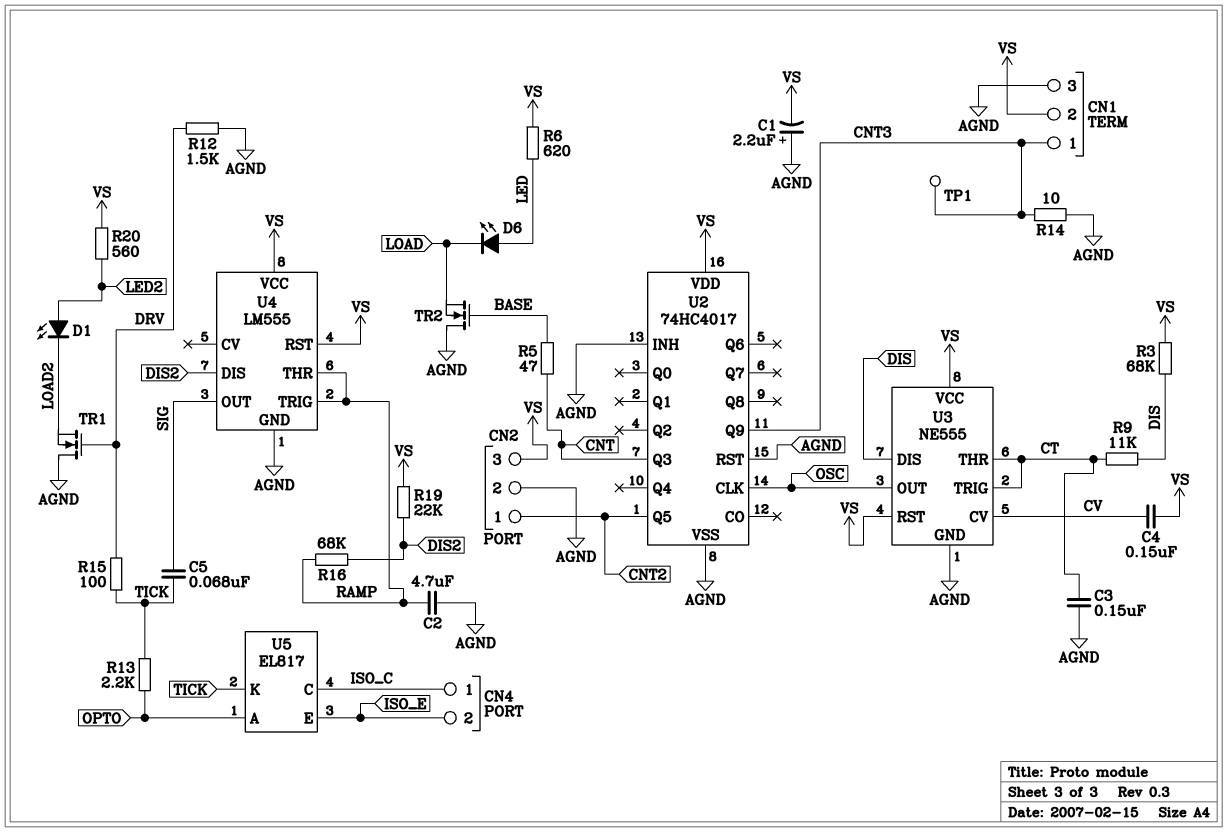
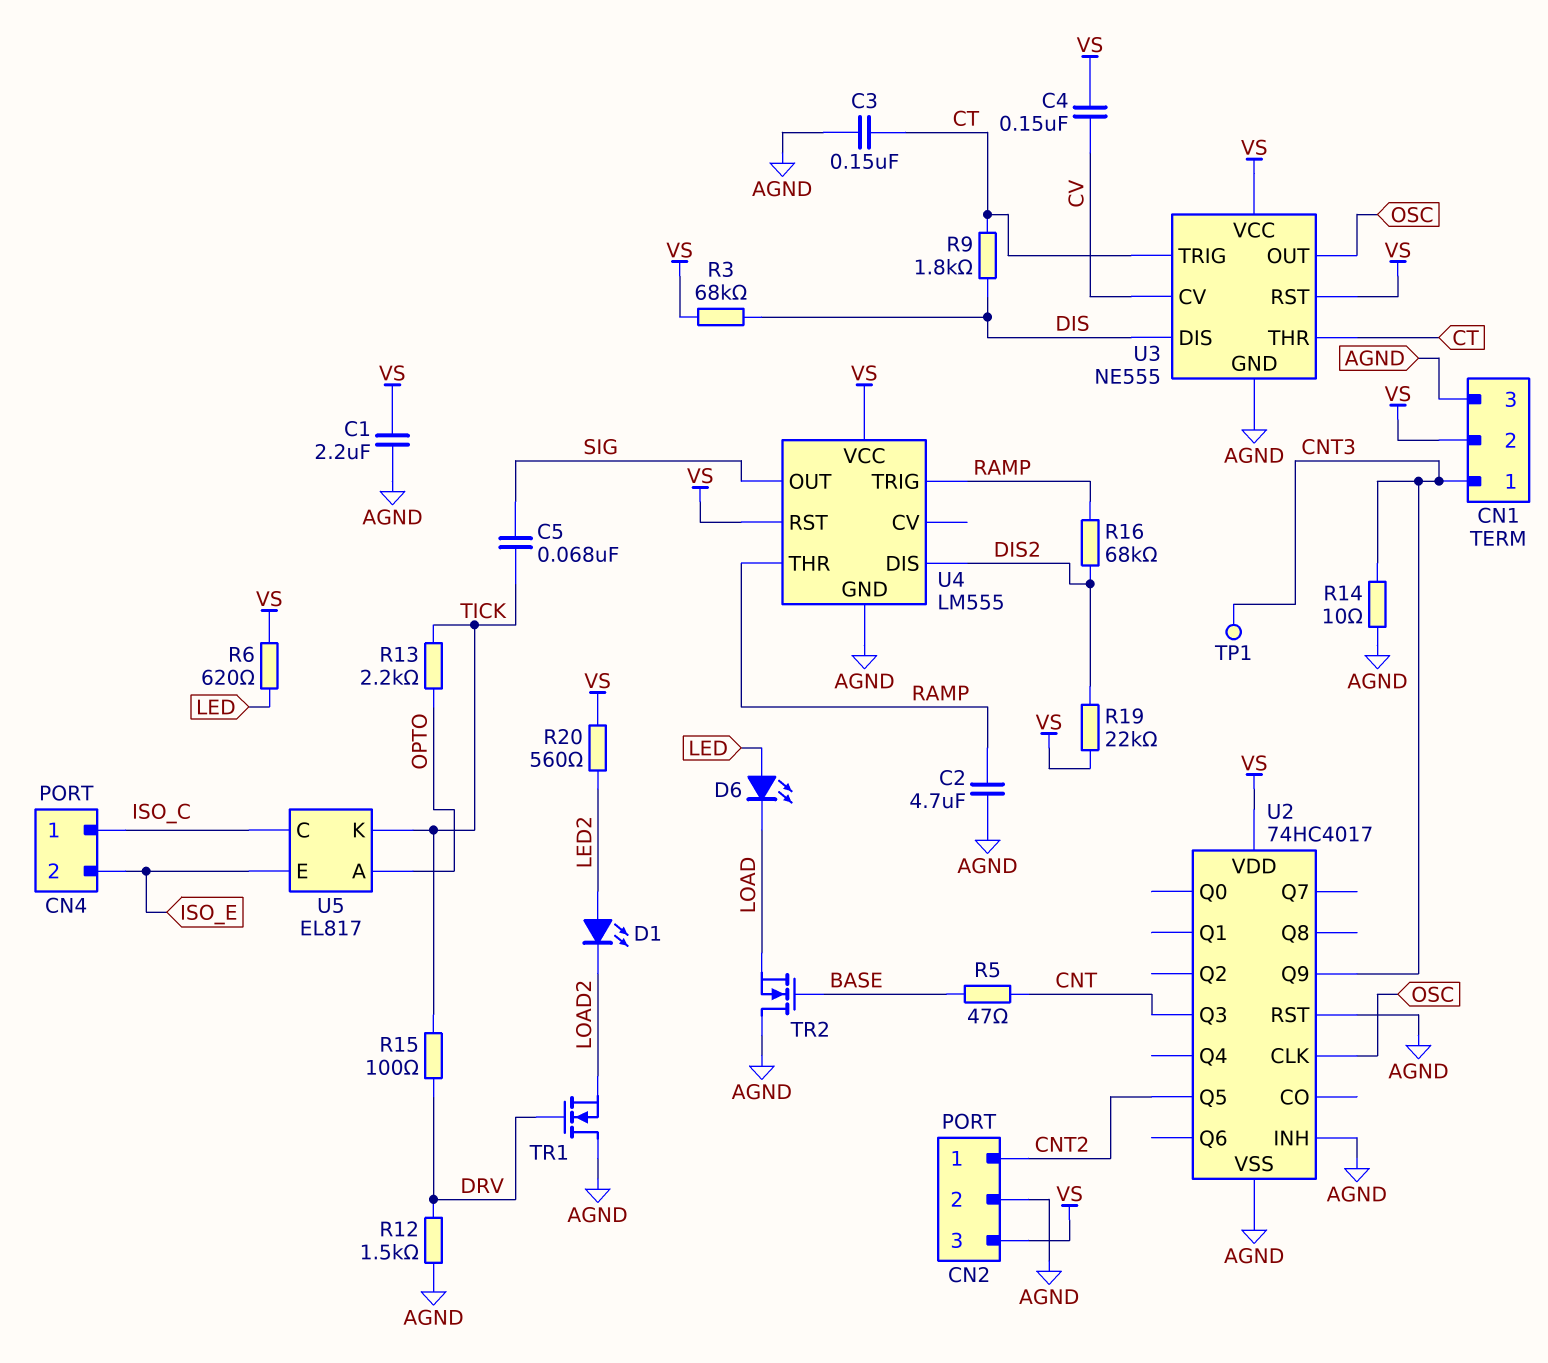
C1: 2.2uF (plus AGND, minus VS) -> 2.2uF (AGND, VS)
R9: 11k (CT, DIS) -> 1.8k (CT, DIS)

